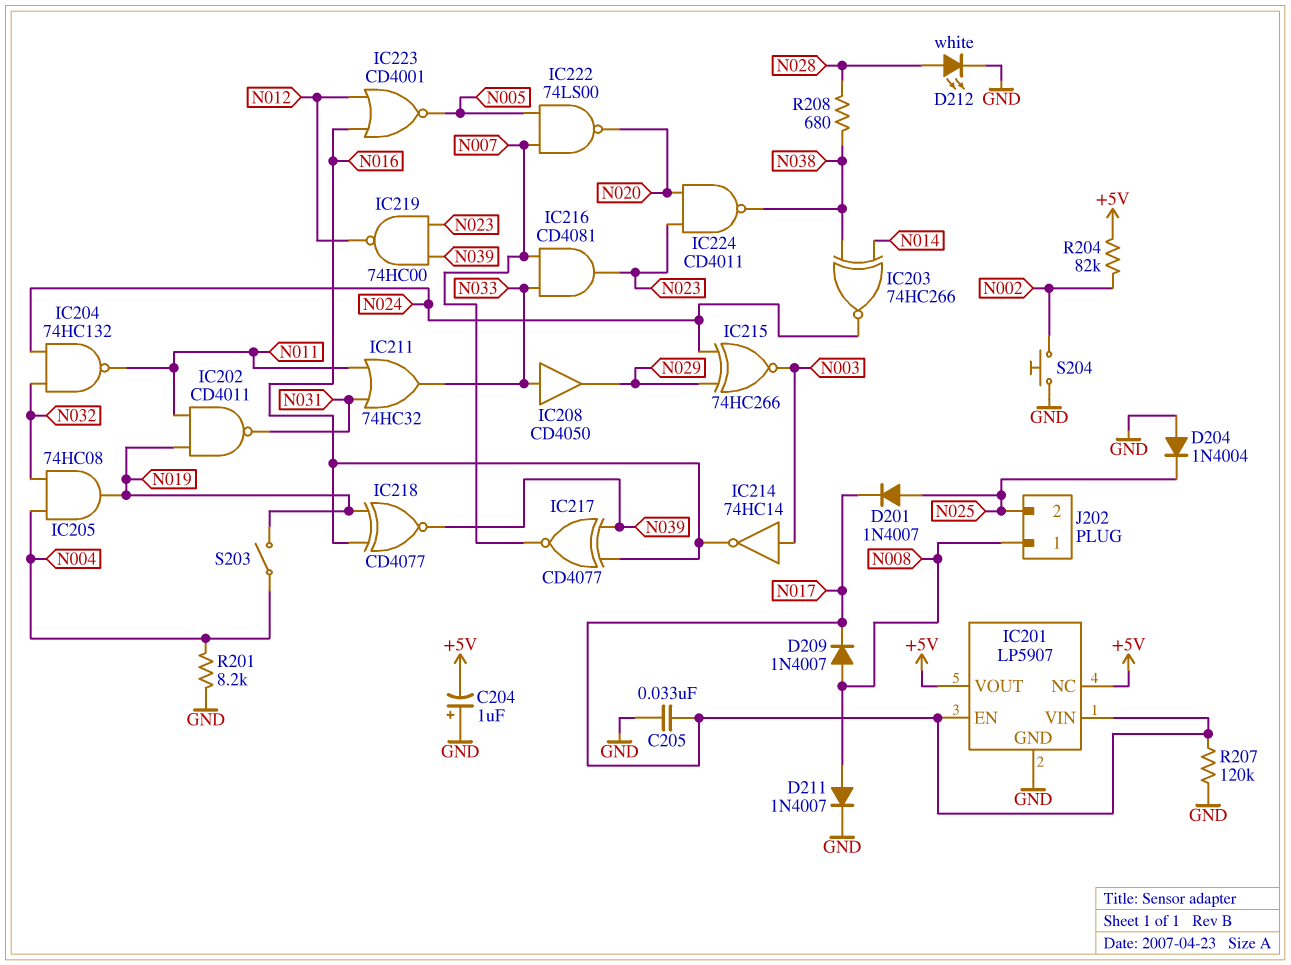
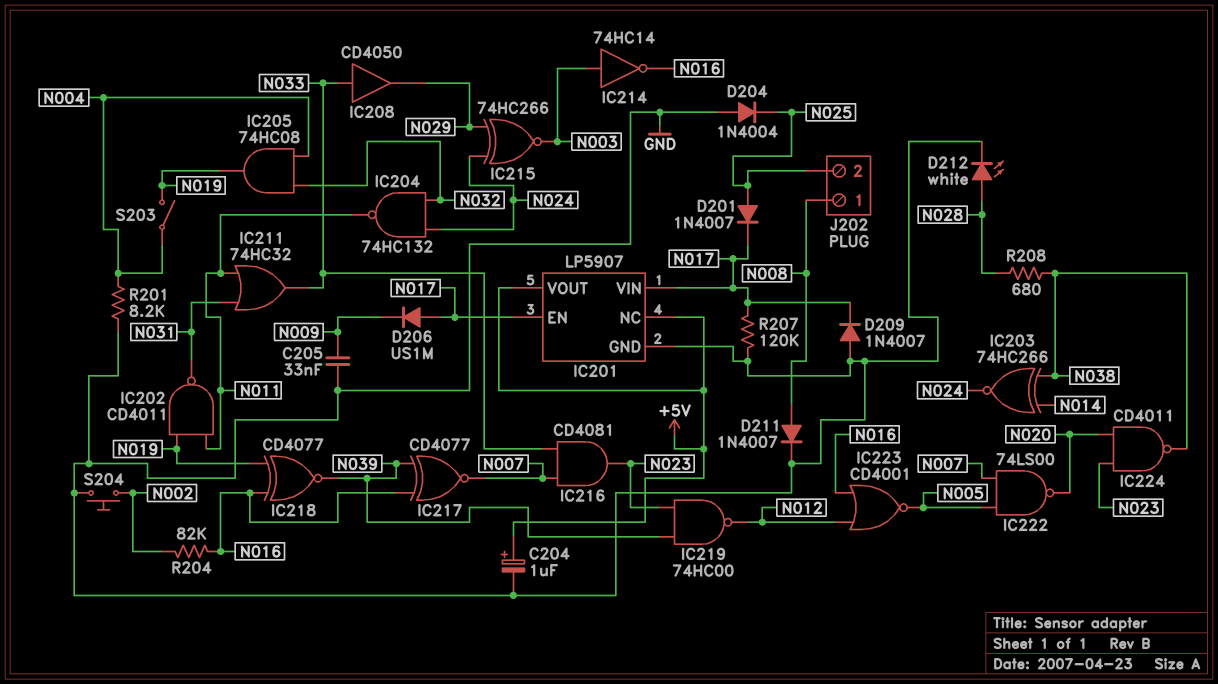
C204: 1uF (plus GND, minus +5V) -> 1uF (plus +5V, minus GND)
C205: 33nF (GND, N017) -> 33nF (GND, N009)
D206: none -> diode US1M (A N017, K N009)
D209: diode 1N4007 (A N008, K N017) -> diode 1N4007 (A GND, K N017)
R204: 82k (+5V, N002) -> 82k (N002, N016)

